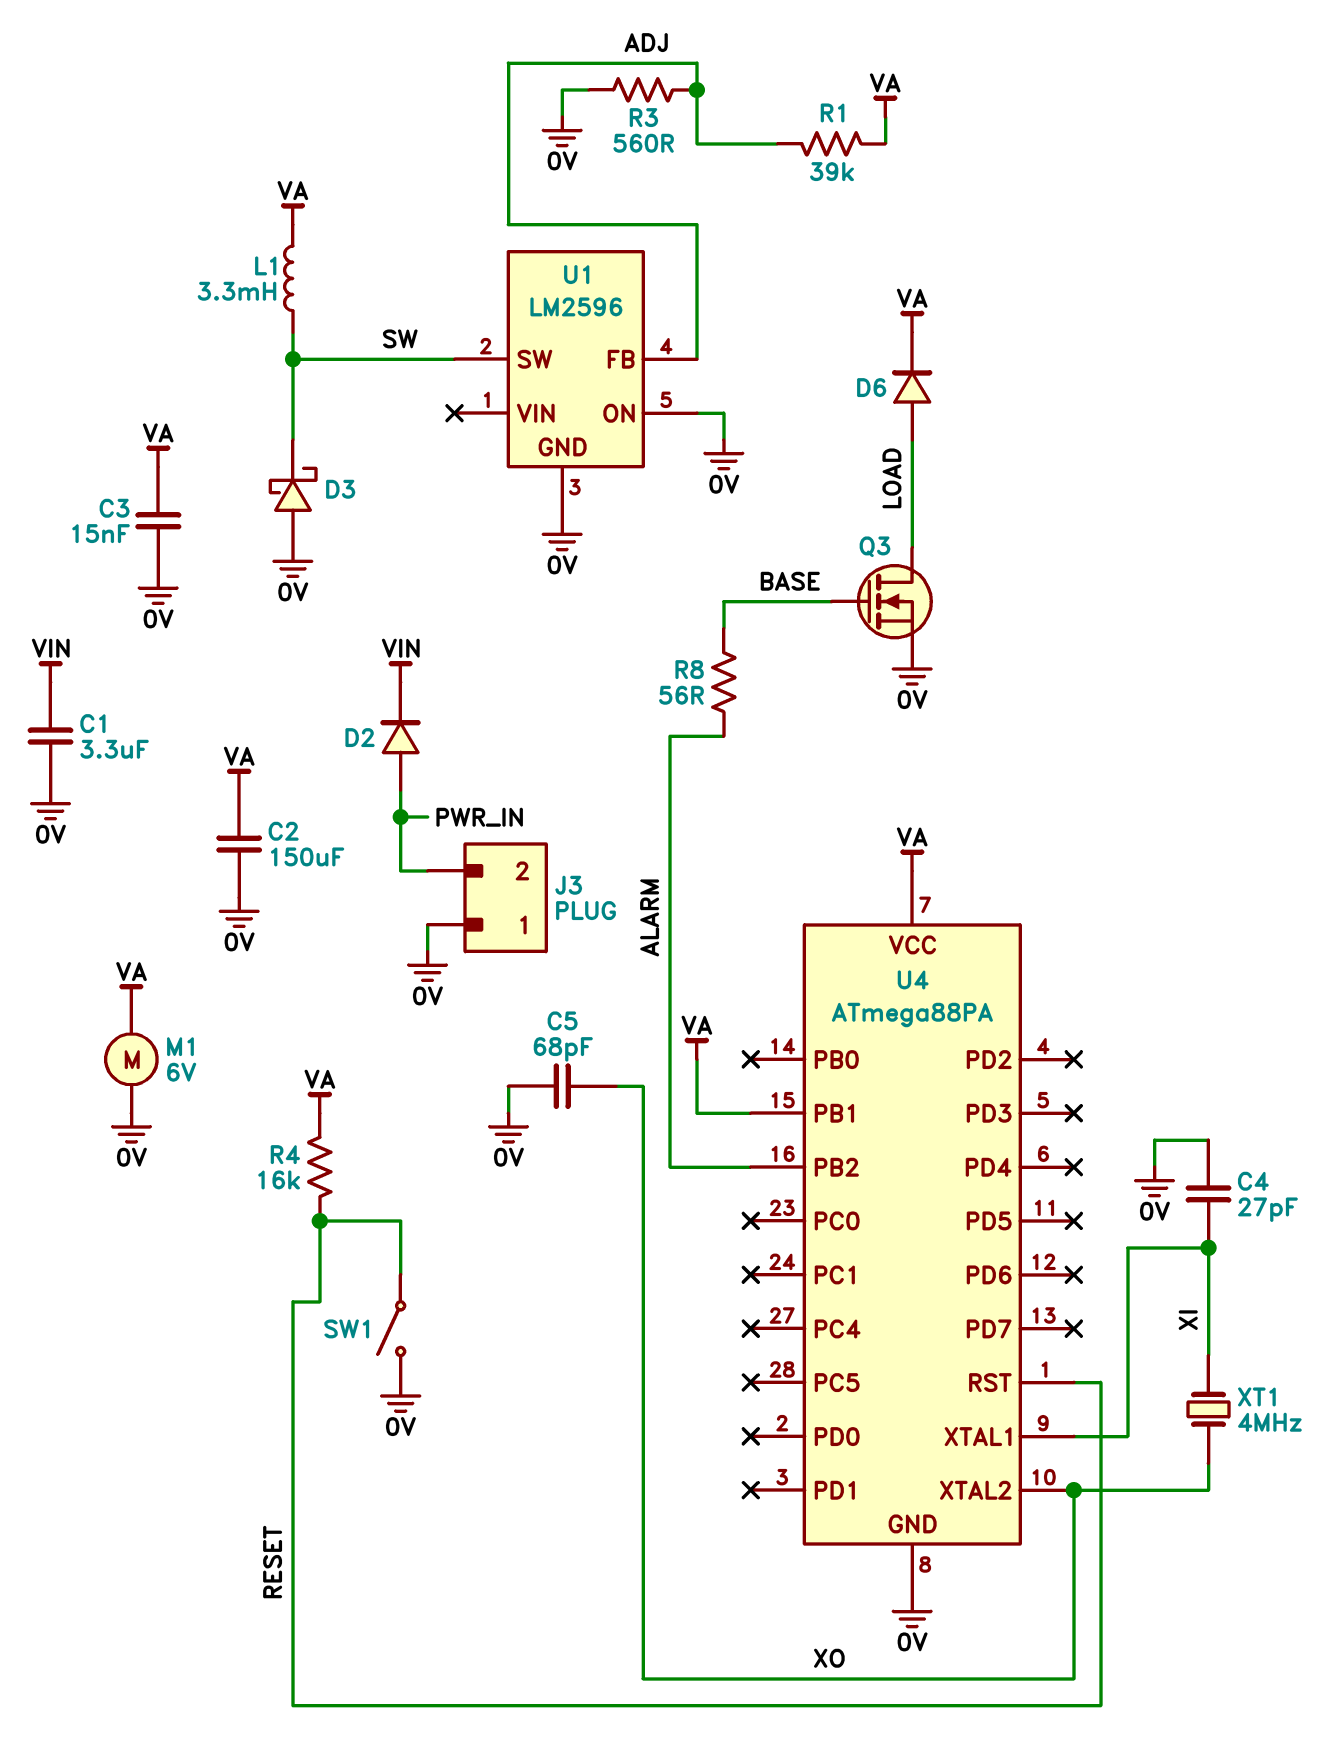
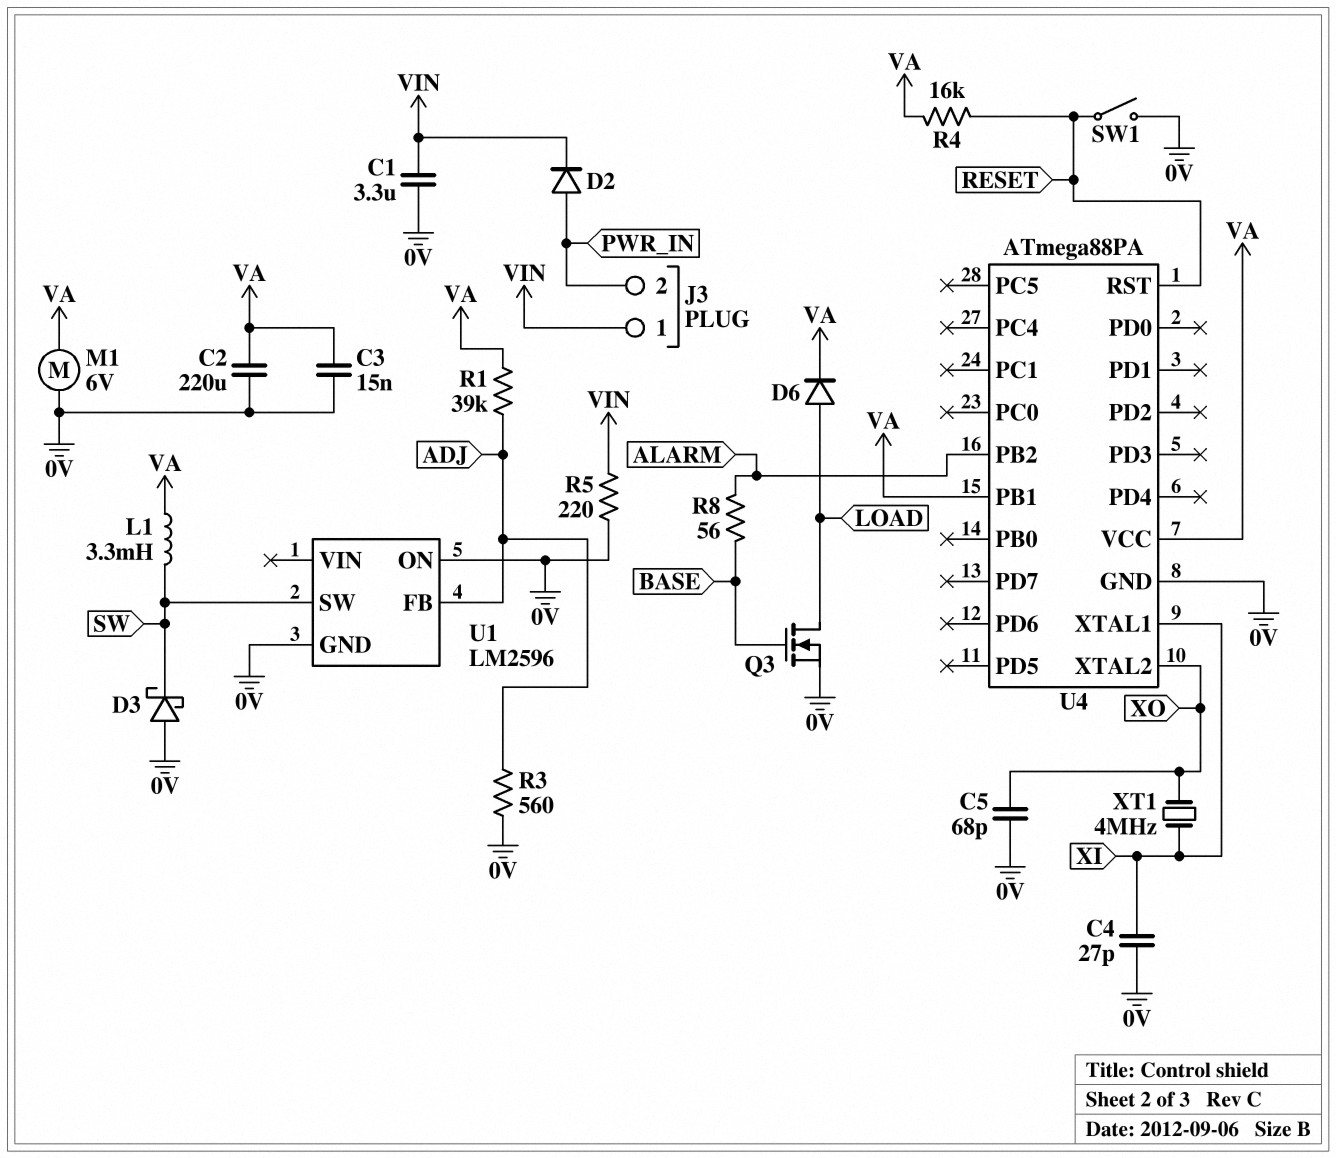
C2: 150uF (0V, VA) -> 220uF (0V, VA)
J3 pin 1: 0V -> VIN
R5: none -> 220 (0V, VIN)

